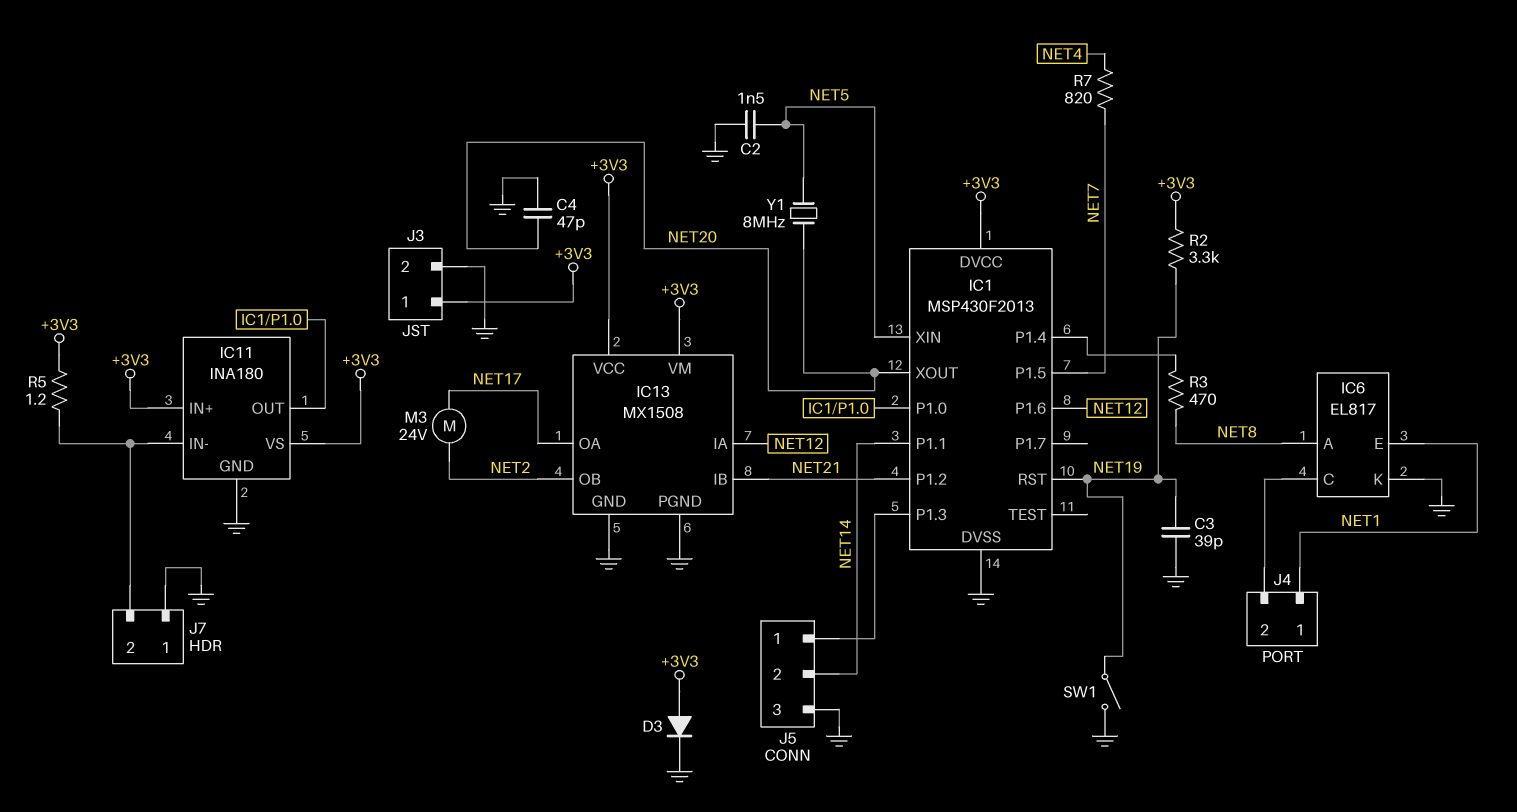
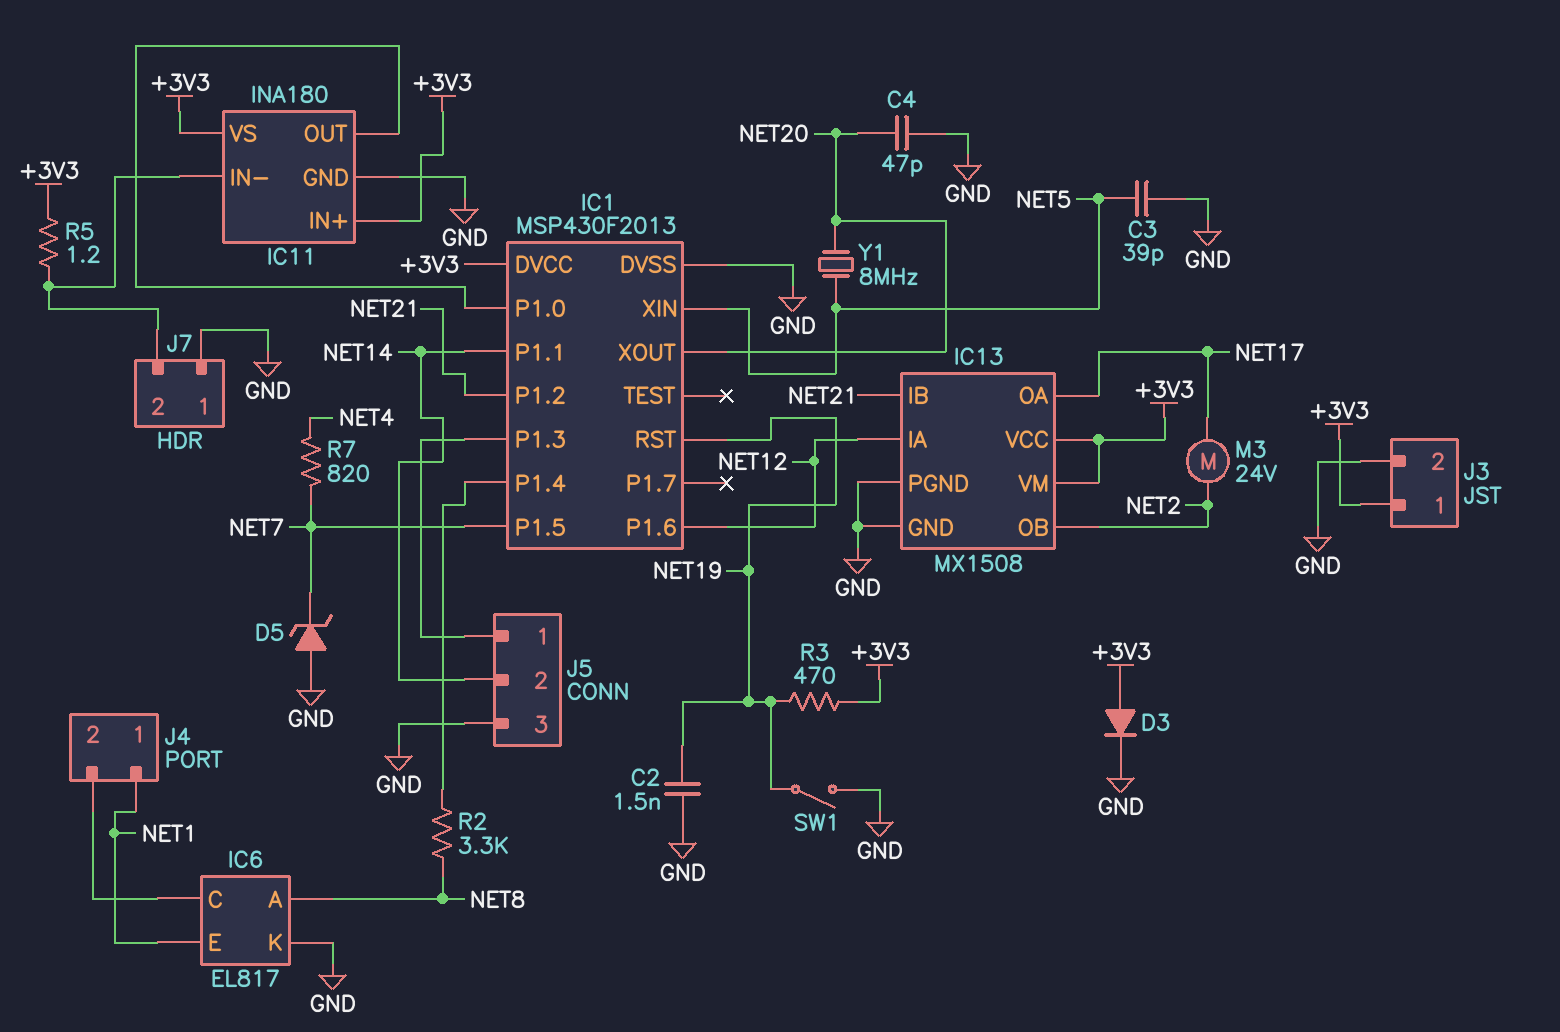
C2: 1.5nF (GND, NET5) -> 1.5nF (GND, NET19)
C3: 39pF (GND, NET19) -> 39pF (GND, NET5)
D5: none -> zener (A GND, K NET7)
R2: 3.3k (+3V3, NET19) -> 3.3k (IC1/P1.4, NET8)
R3: 470 (IC1/P1.4, NET8) -> 470 (+3V3, NET19)

